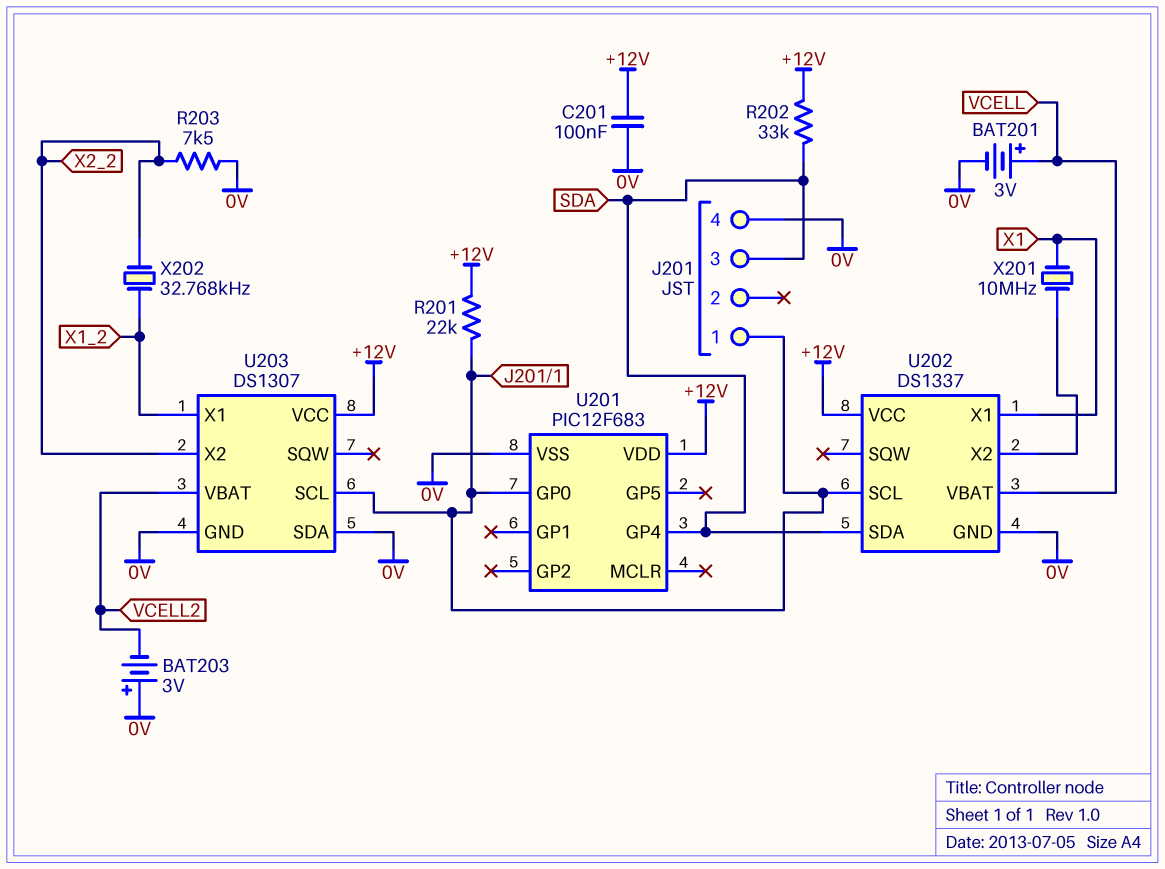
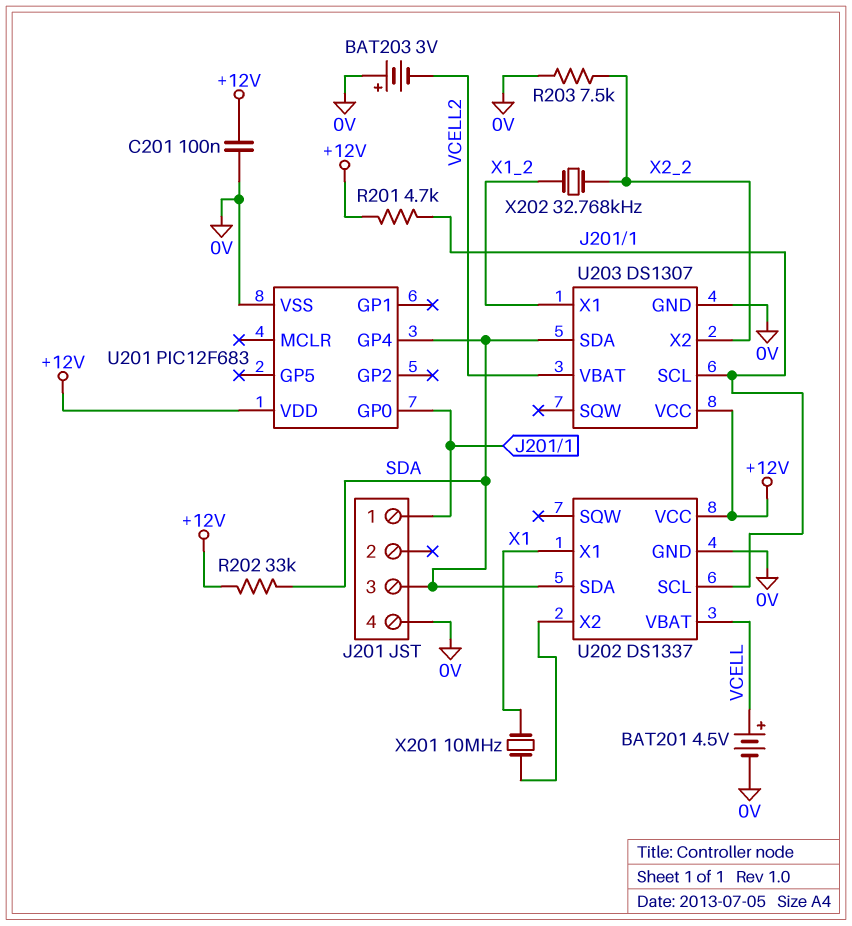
BAT201: 3V (plus VCELL, minus 0V) -> 4.5V (plus VCELL, minus 0V)
R201: 22k (+12V, J201/1) -> 4.7k (+12V, J201/1)
U203 pin SDA: 0V -> SDA

